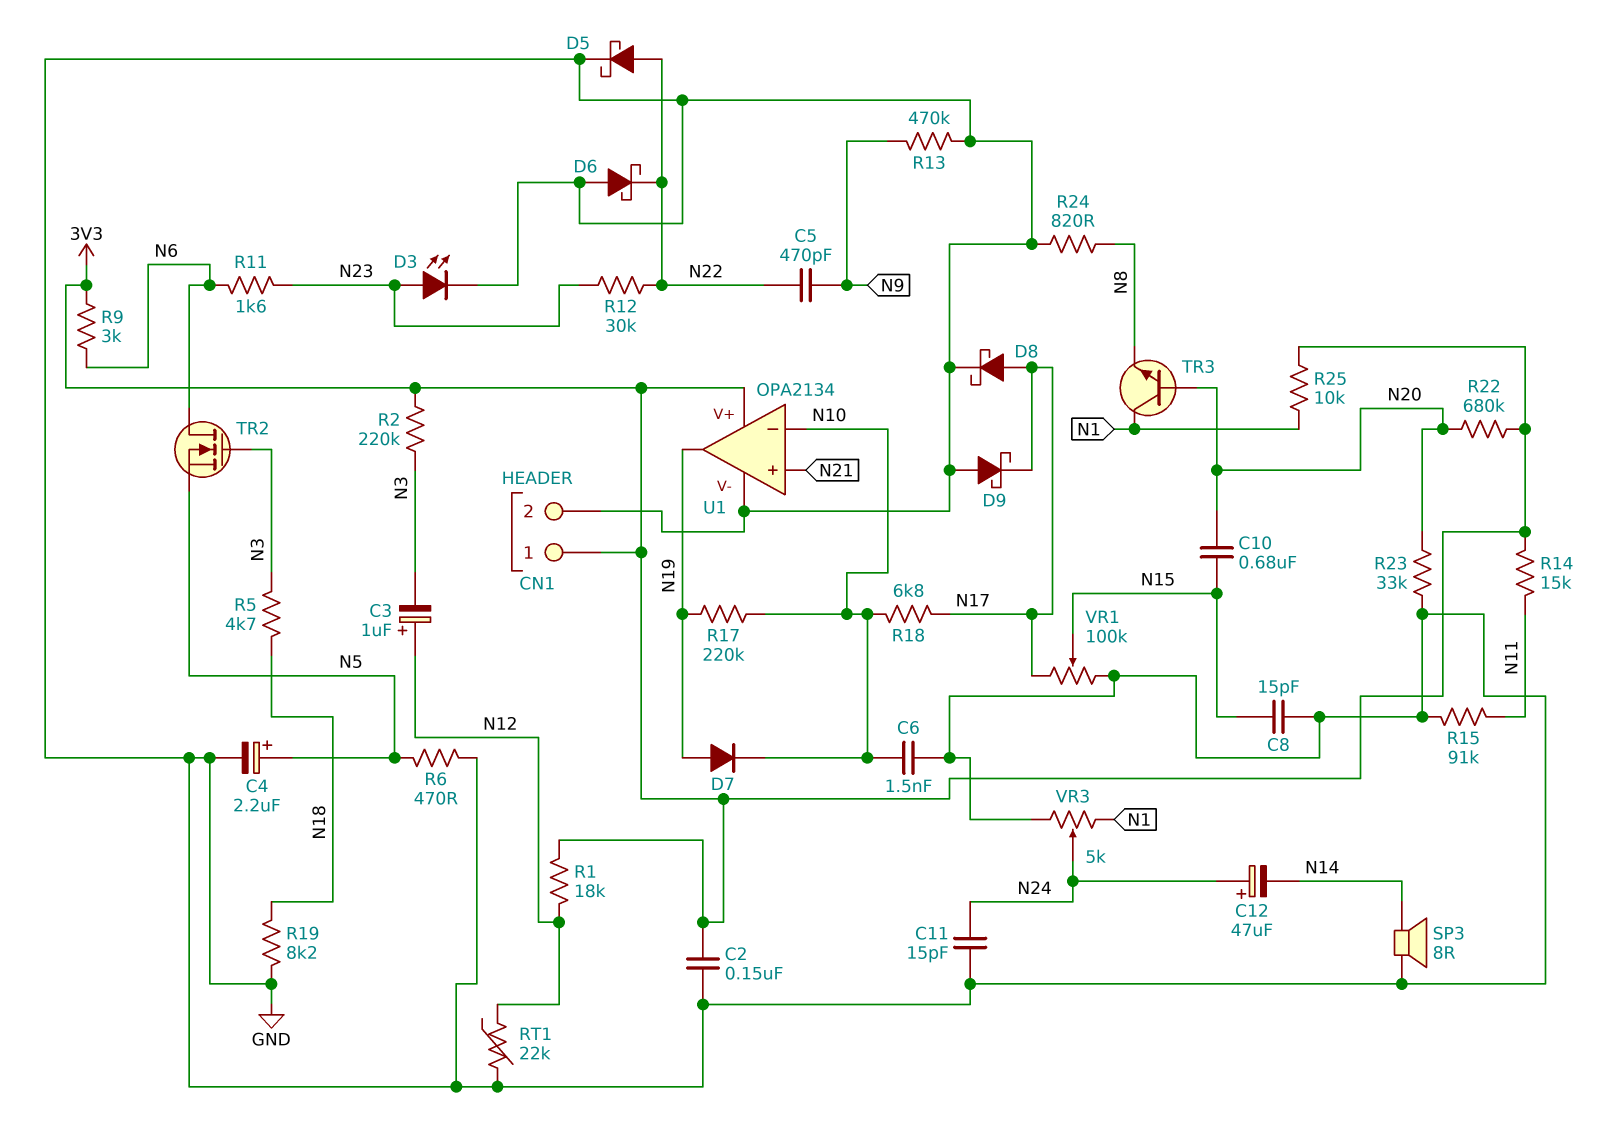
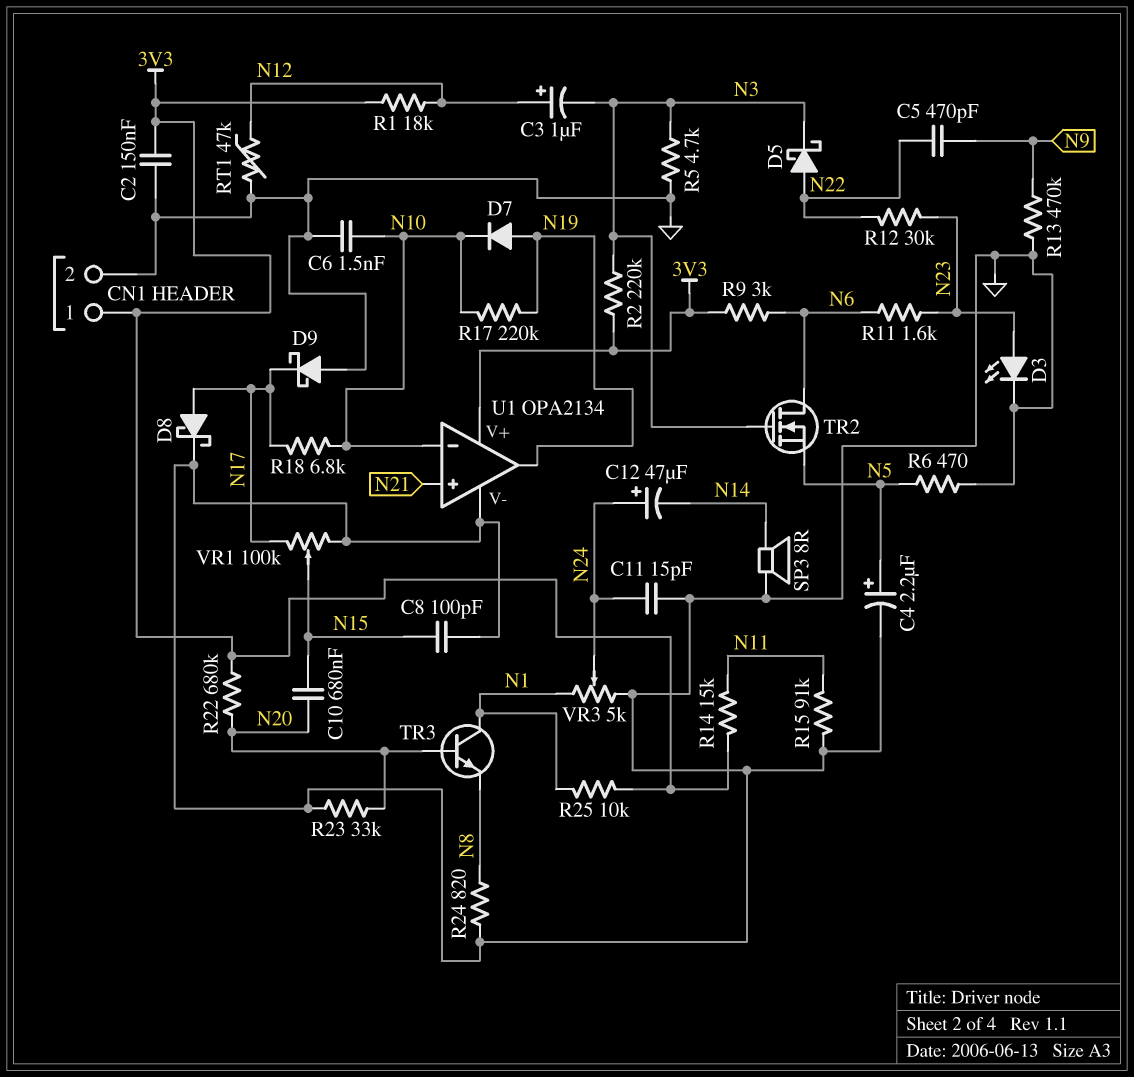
C8: 15pF (GND, N15) -> 100pF (GND, N15)
D5: schottky (A N22, K GND) -> schottky (A N22, K N3)
D6: schottky (A GND, K N22) -> none
R5: 4.7k (N3, N18) -> 4.7k (GND, N3)
R19: 8.2k (GND, N18) -> none
RT1: 22k (GND, N12) -> 47k (GND, N12)

